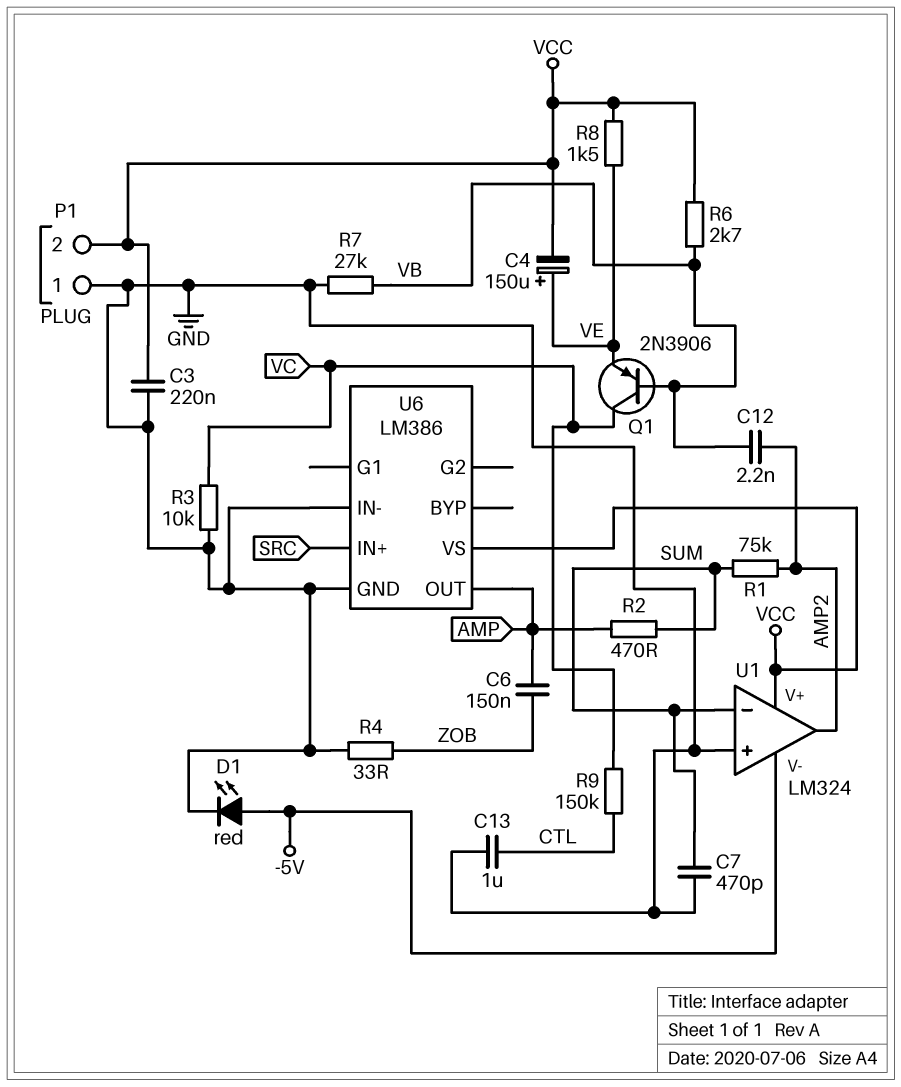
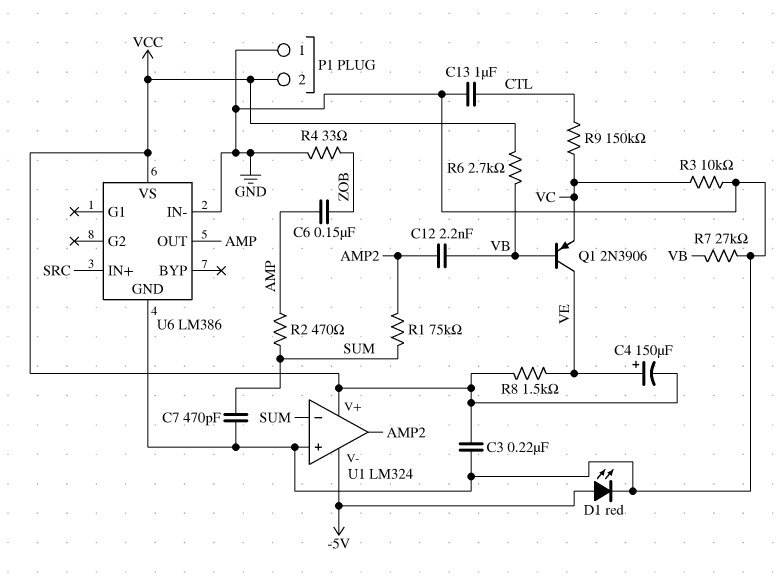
Q1: PNP 2N3906 (B VB, C VC, E VE) -> PNP 2N3906 (B VB, C VE, E VC)

